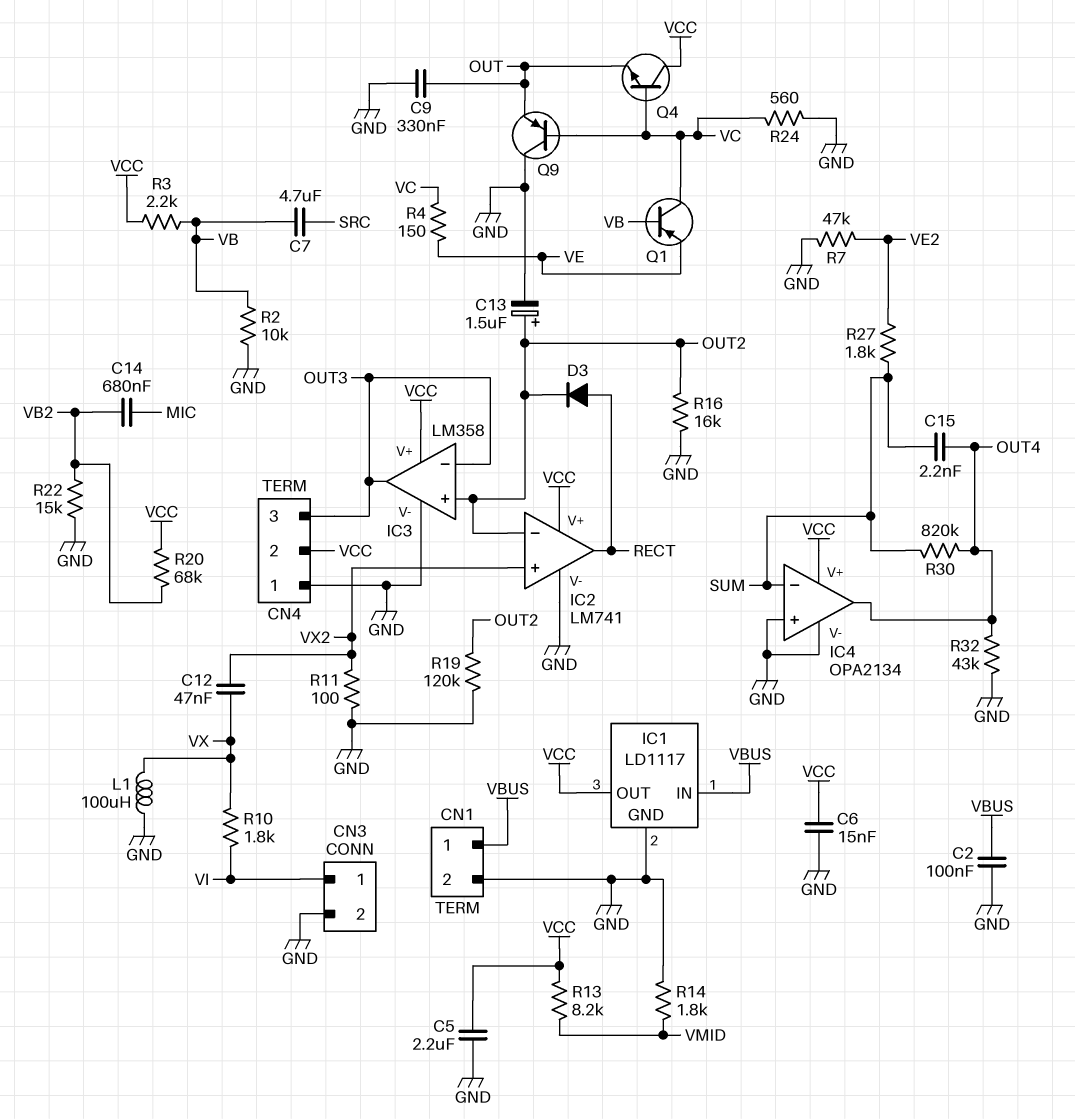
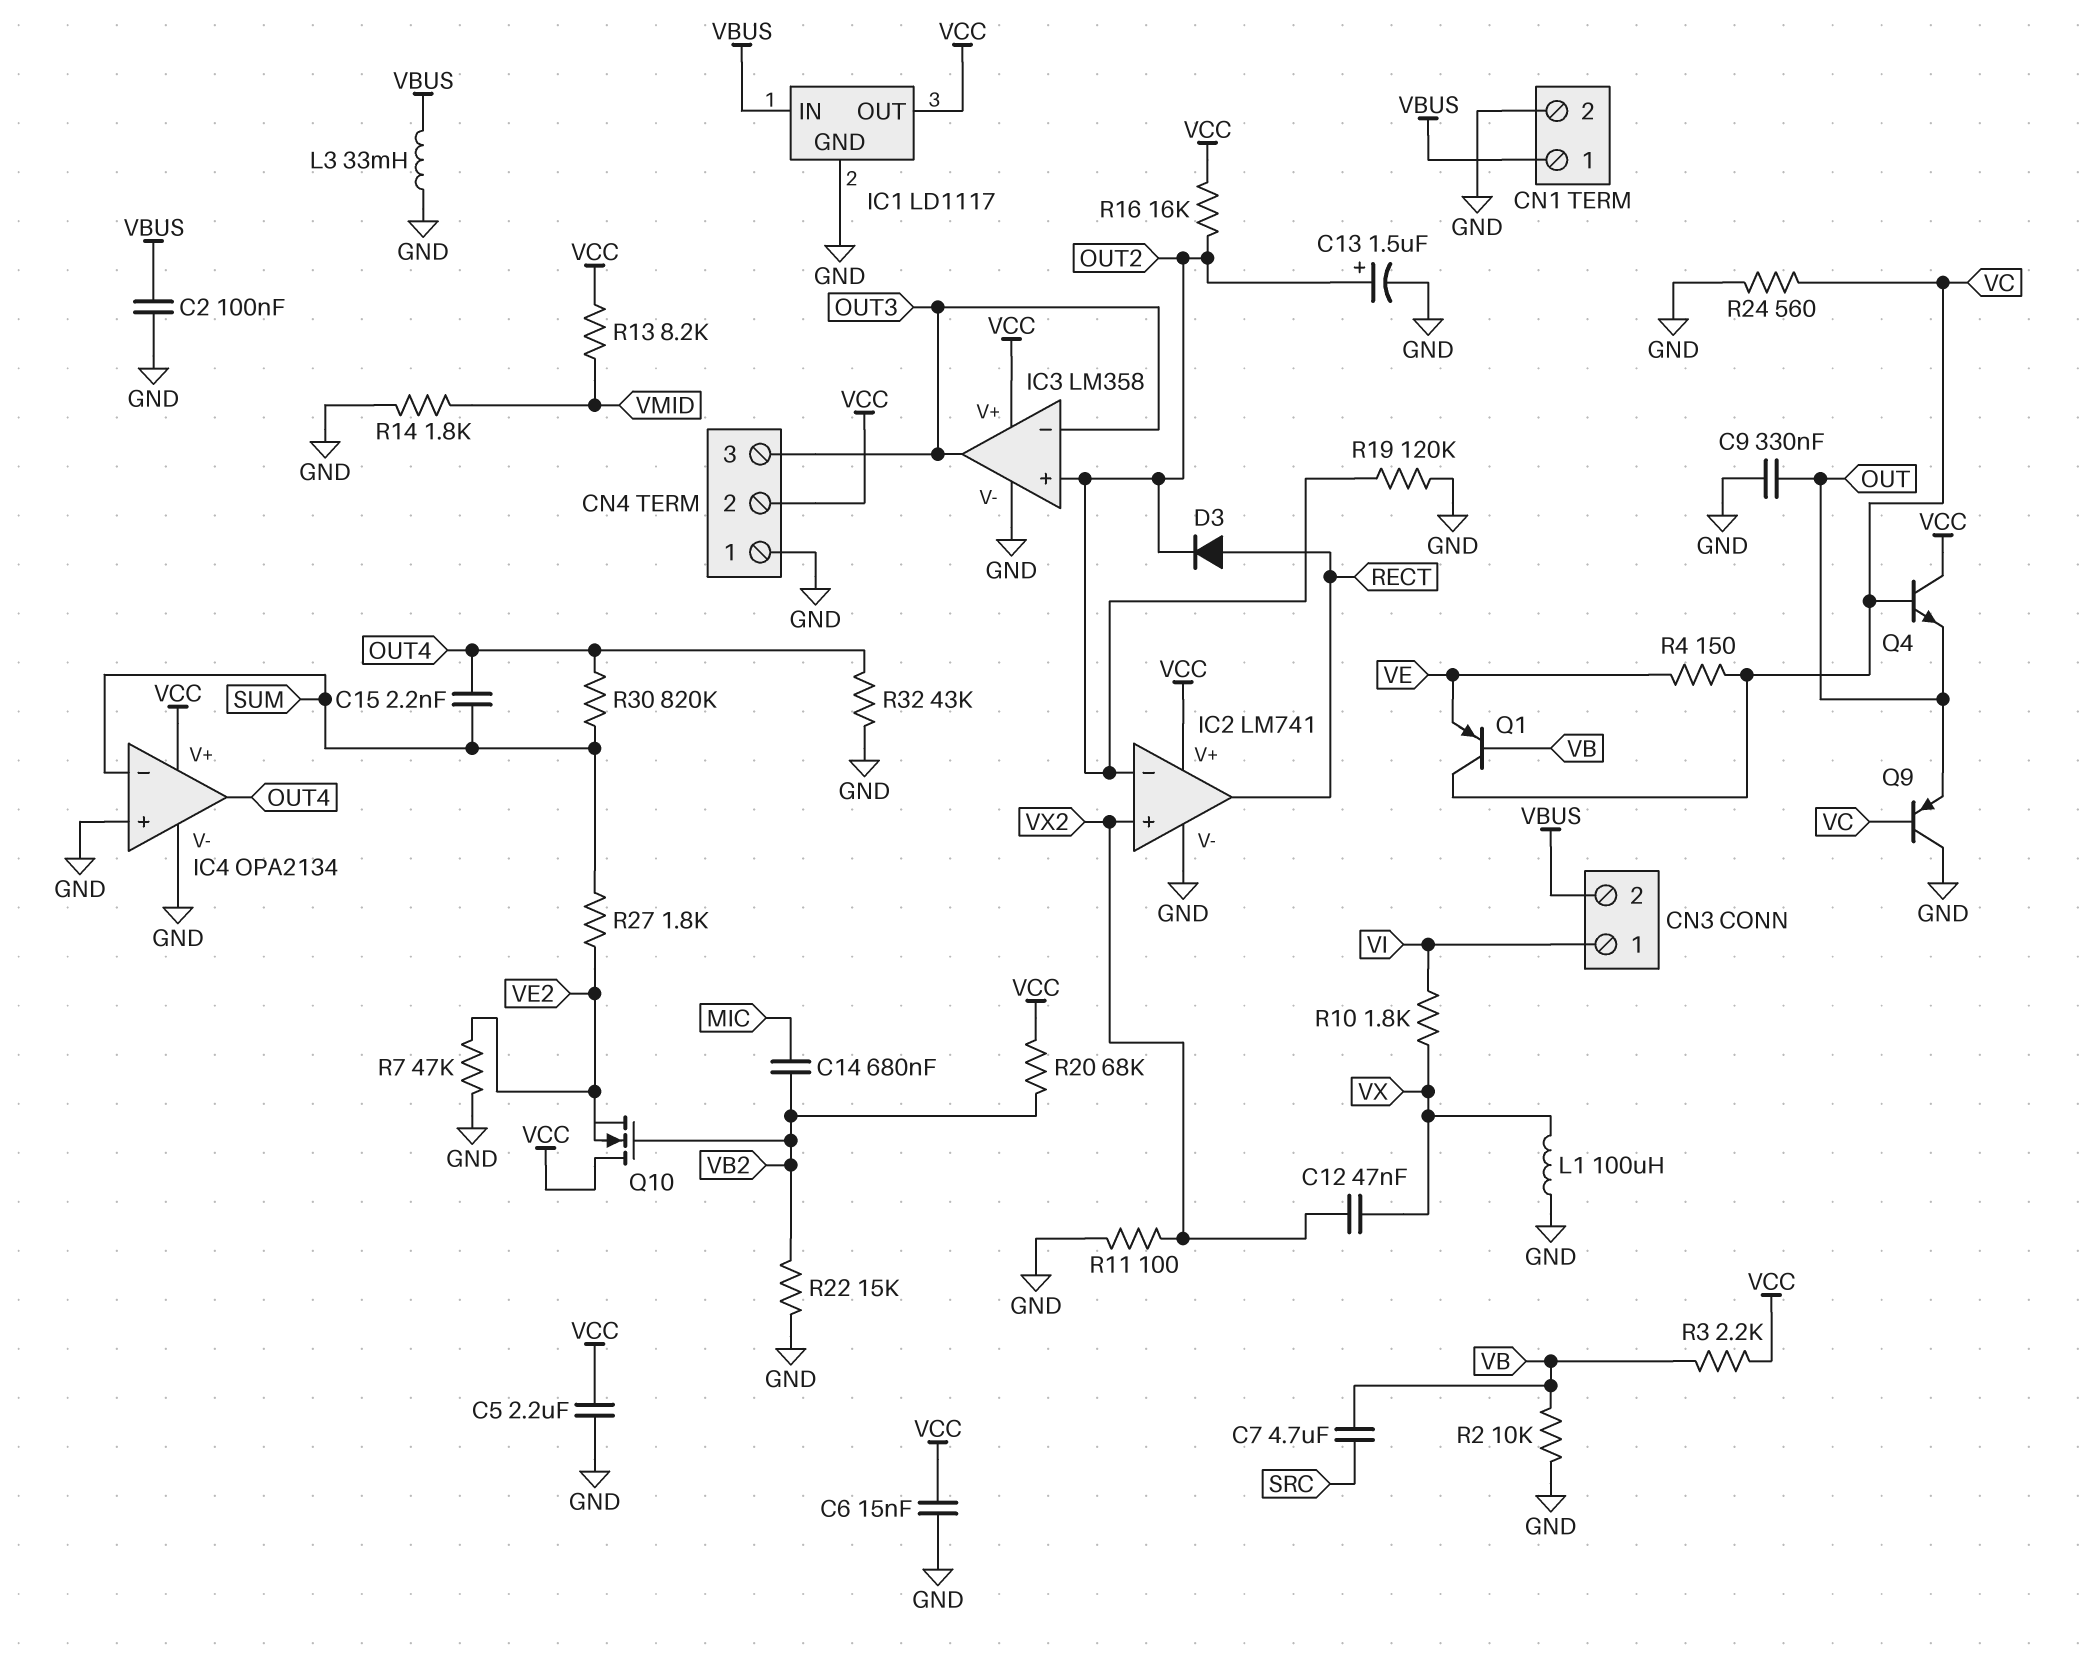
CN3 pin 2: GND -> VBUS
L3: none -> 33mH (GND, VBUS)
Q10: none -> NMOS (G VB2, D VCC, S VE2)
R16: 16k (GND, OUT2) -> 16k (OUT2, VCC)

